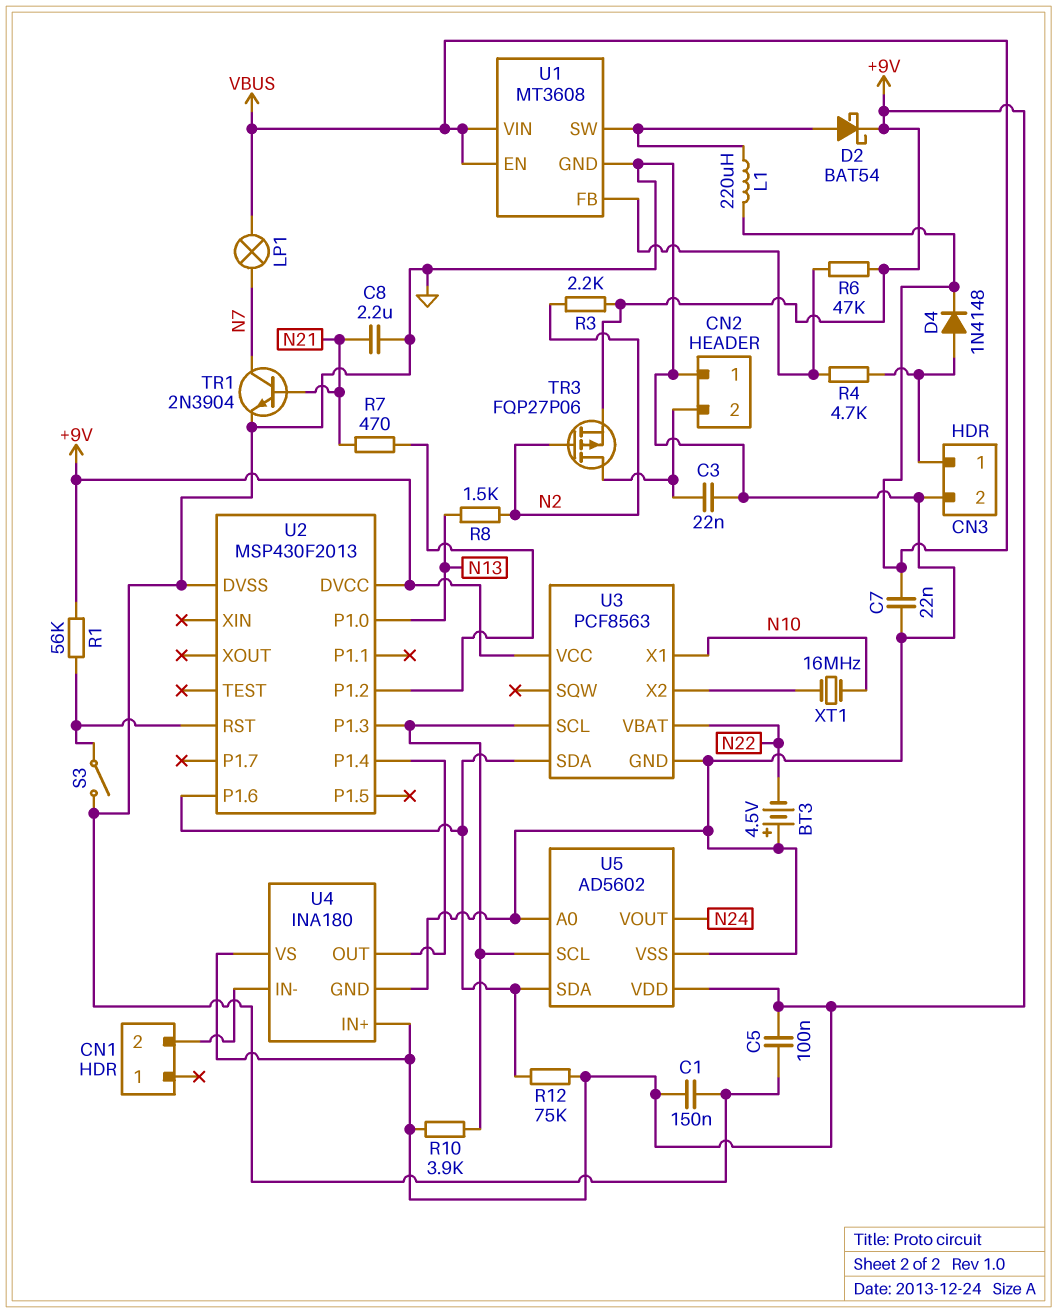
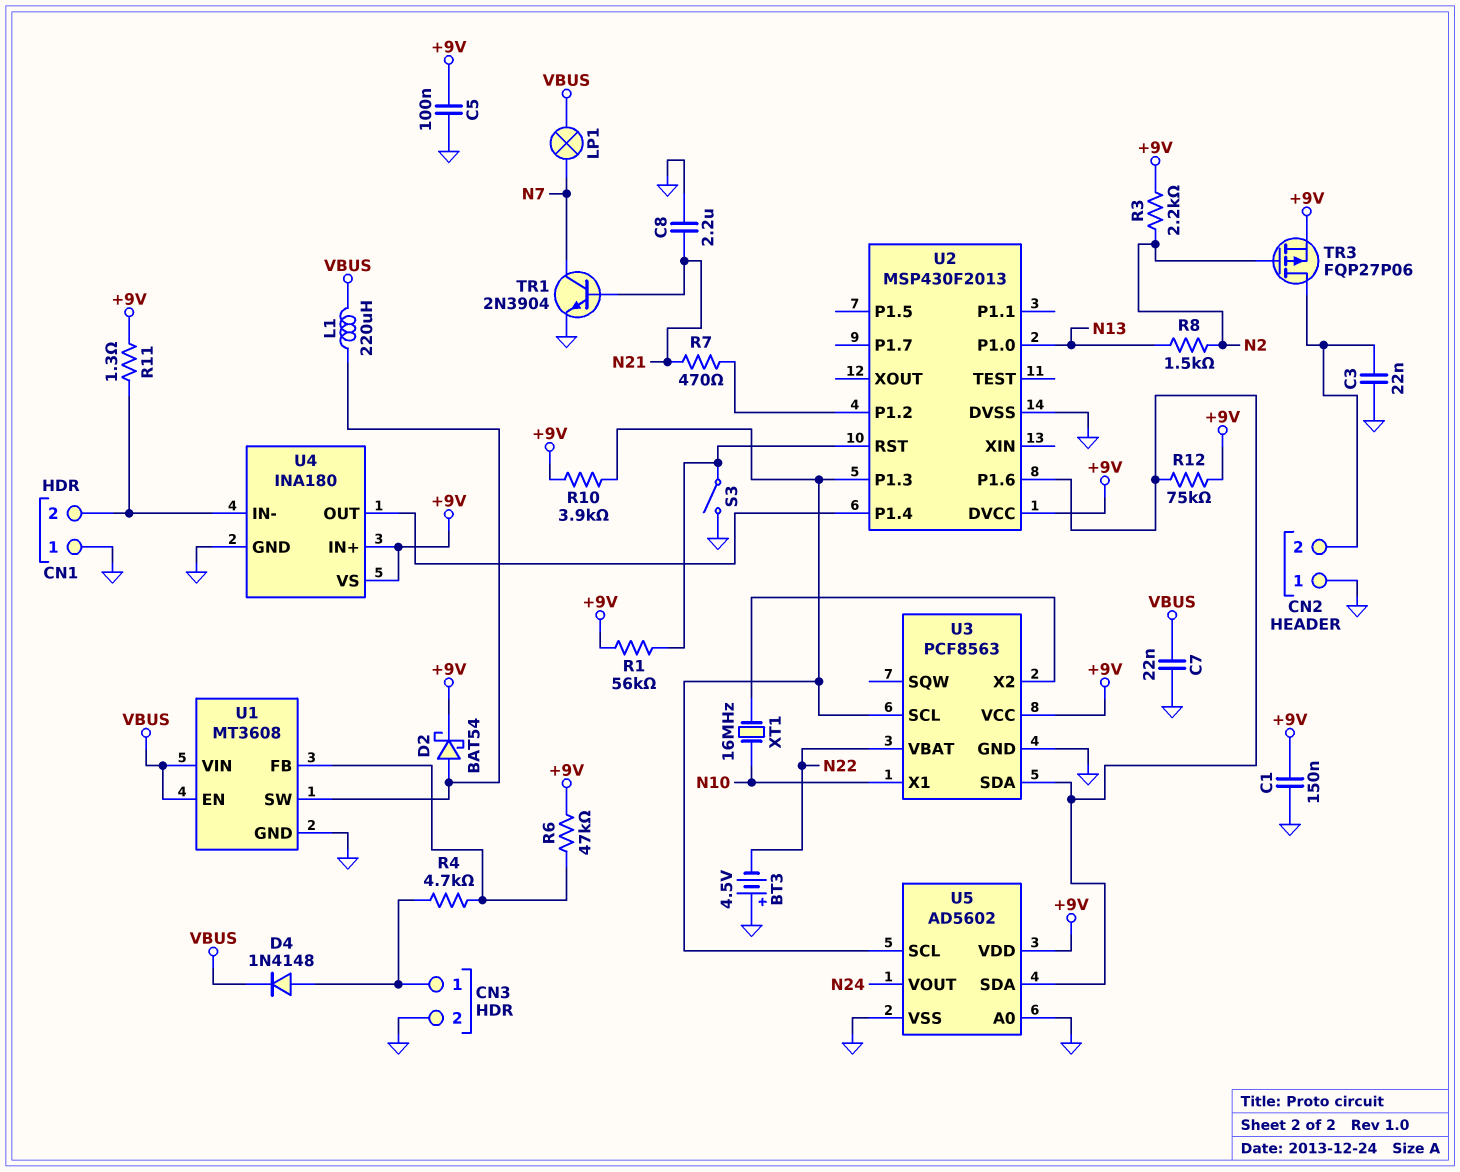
CN1 pin 1: none -> GND
R11: none -> 1.3 (+9V, CN1/2)

